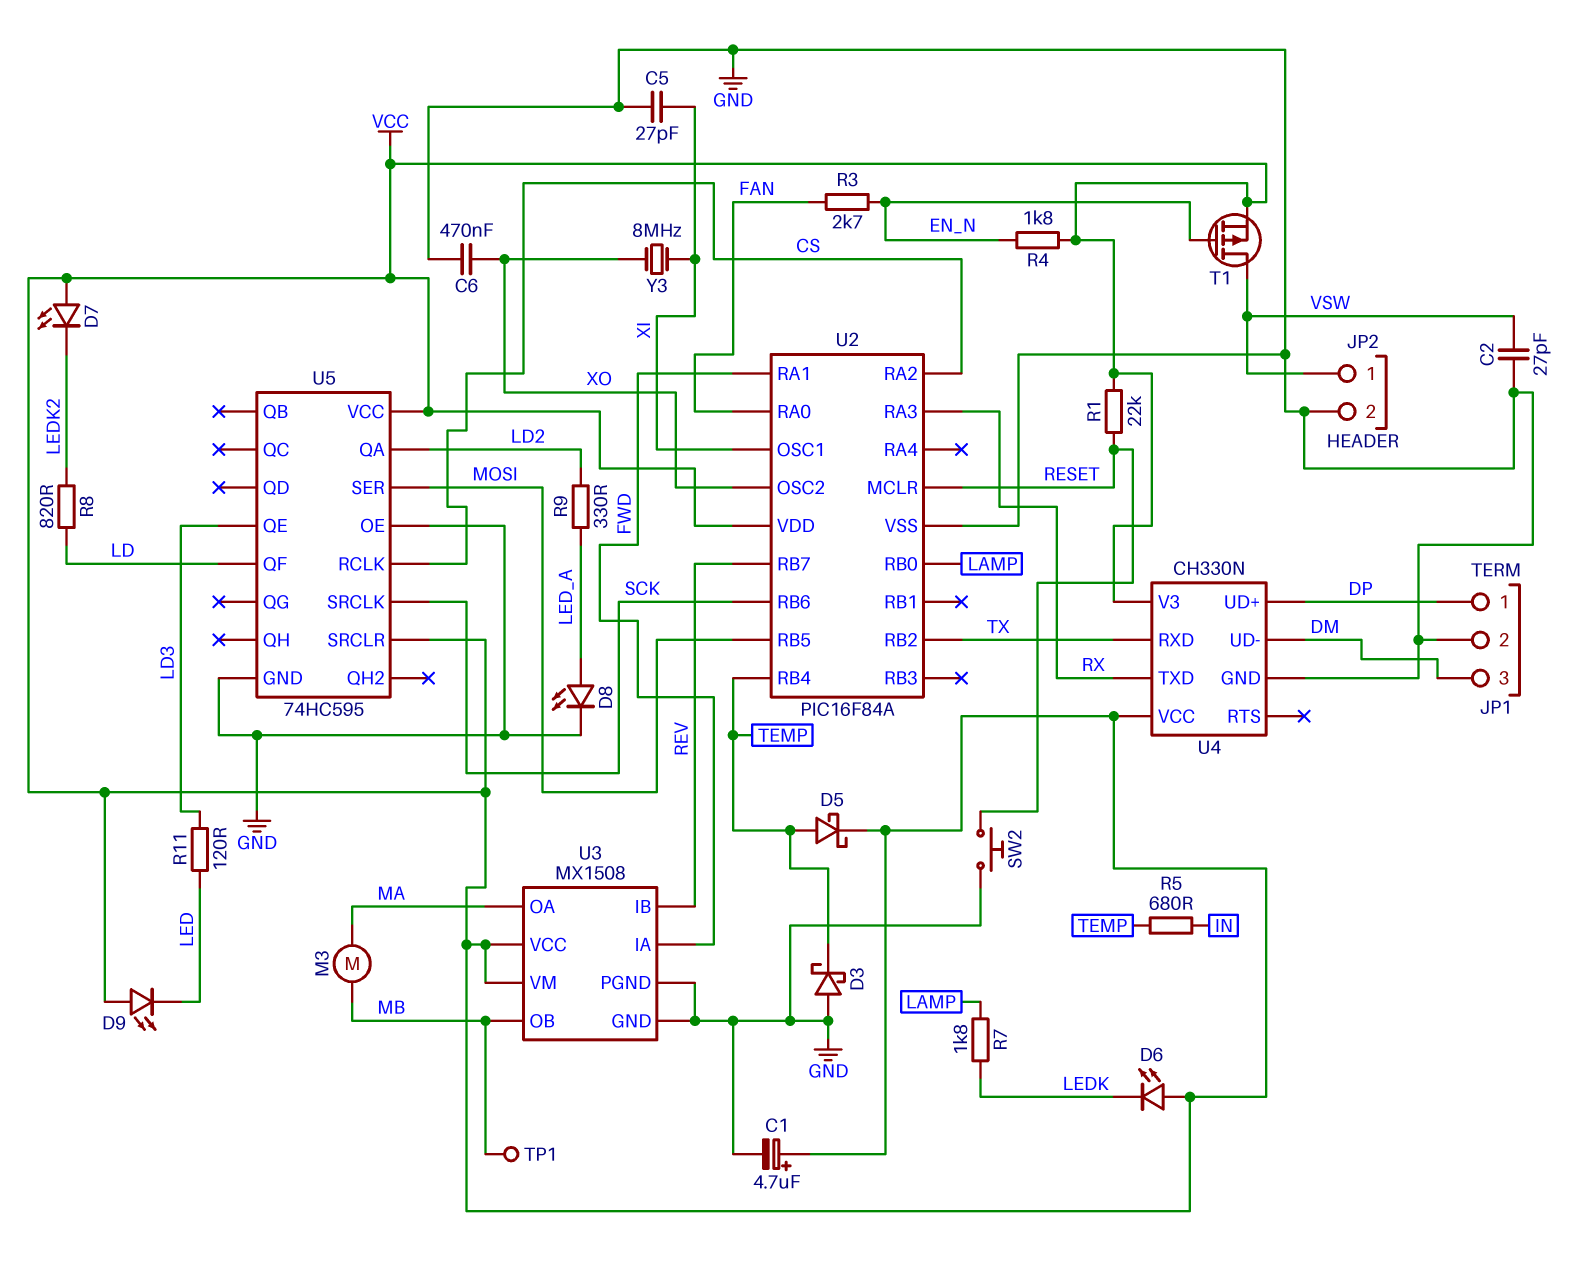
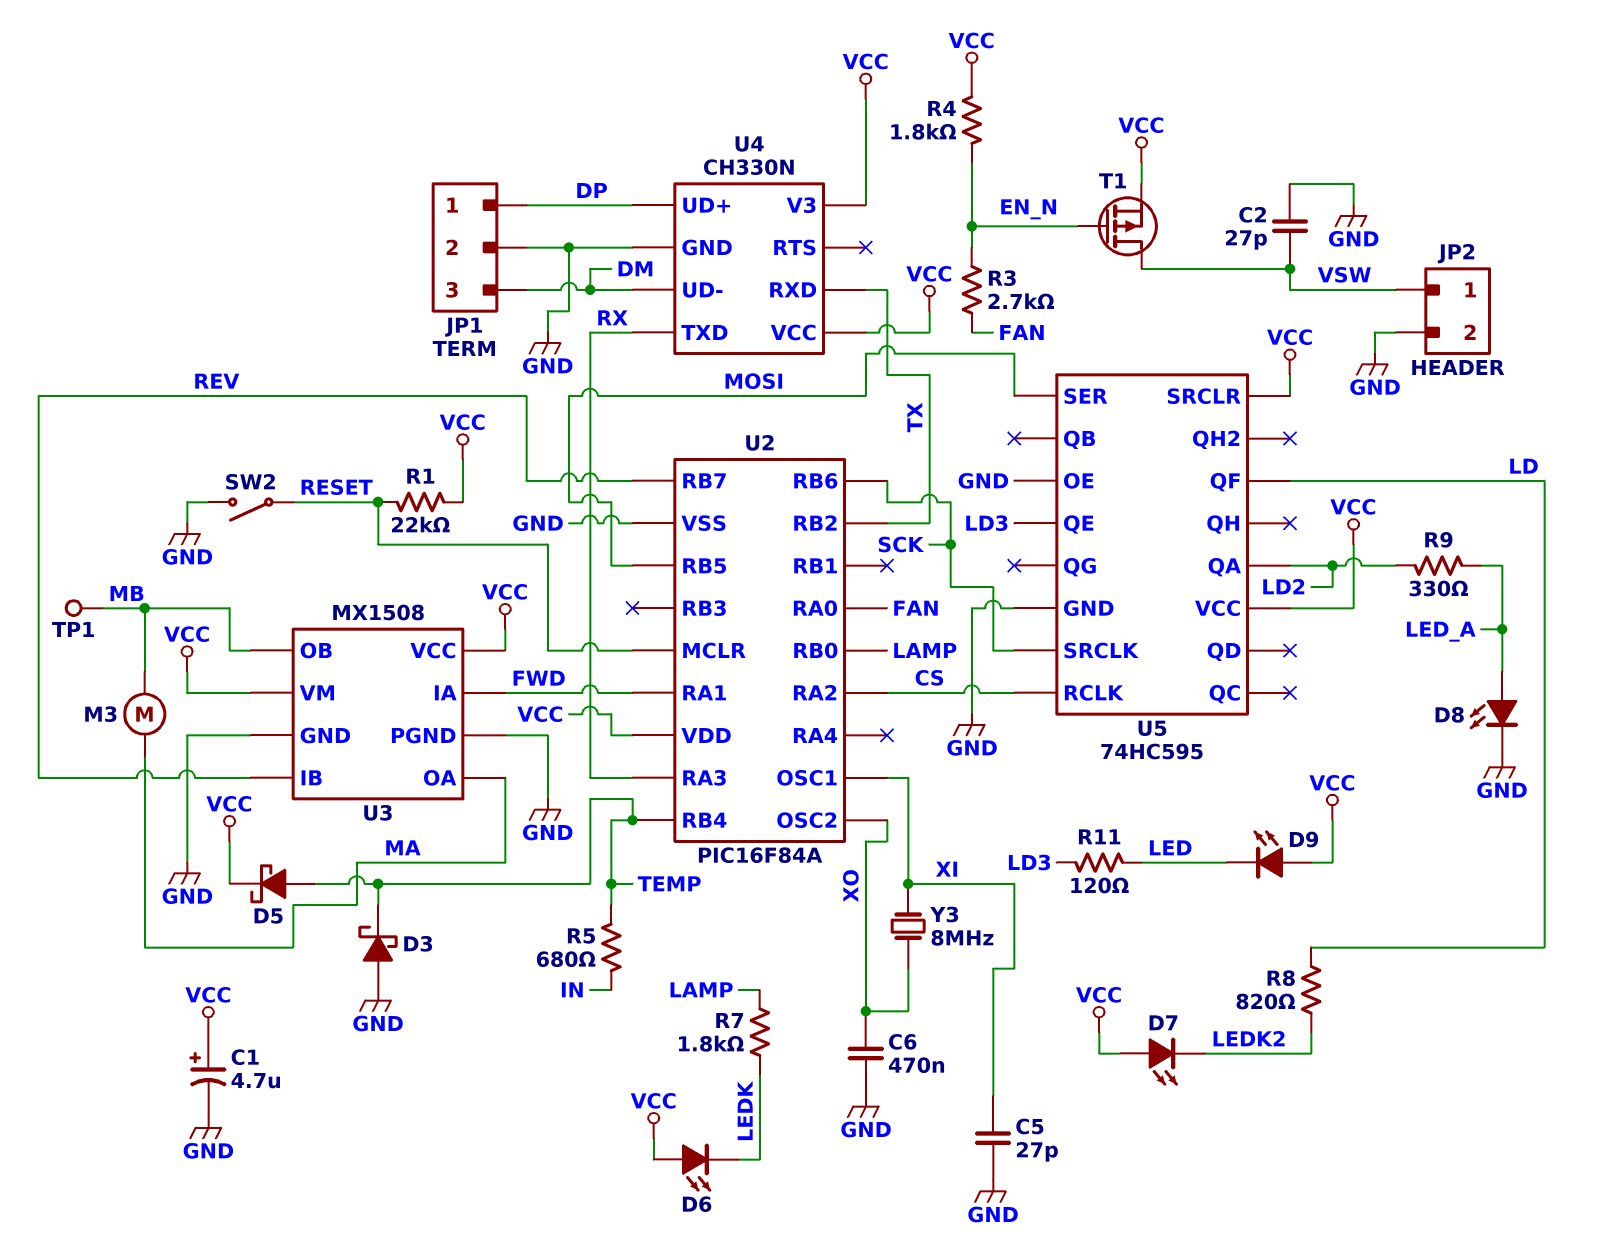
SW2: button (GND, RESET) -> switch (GND, RESET)

